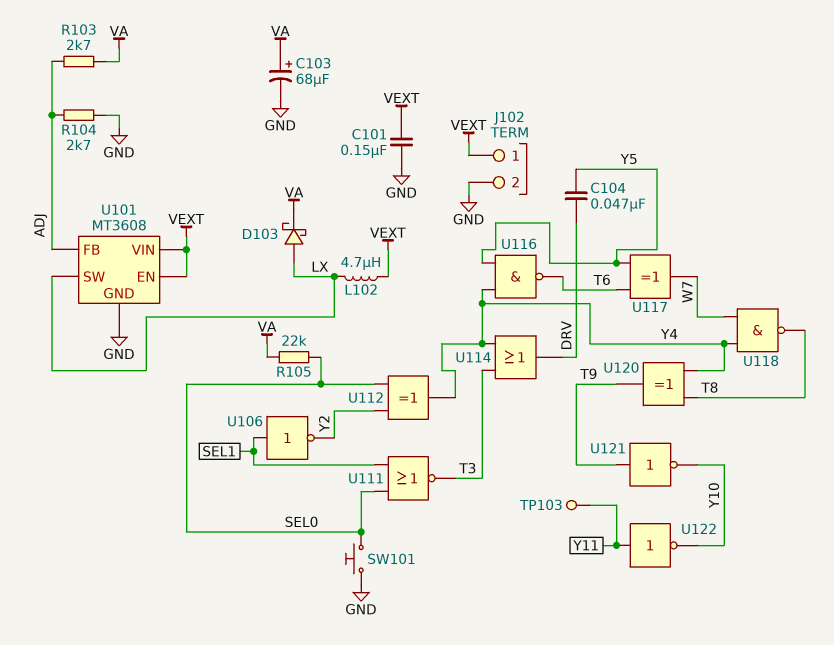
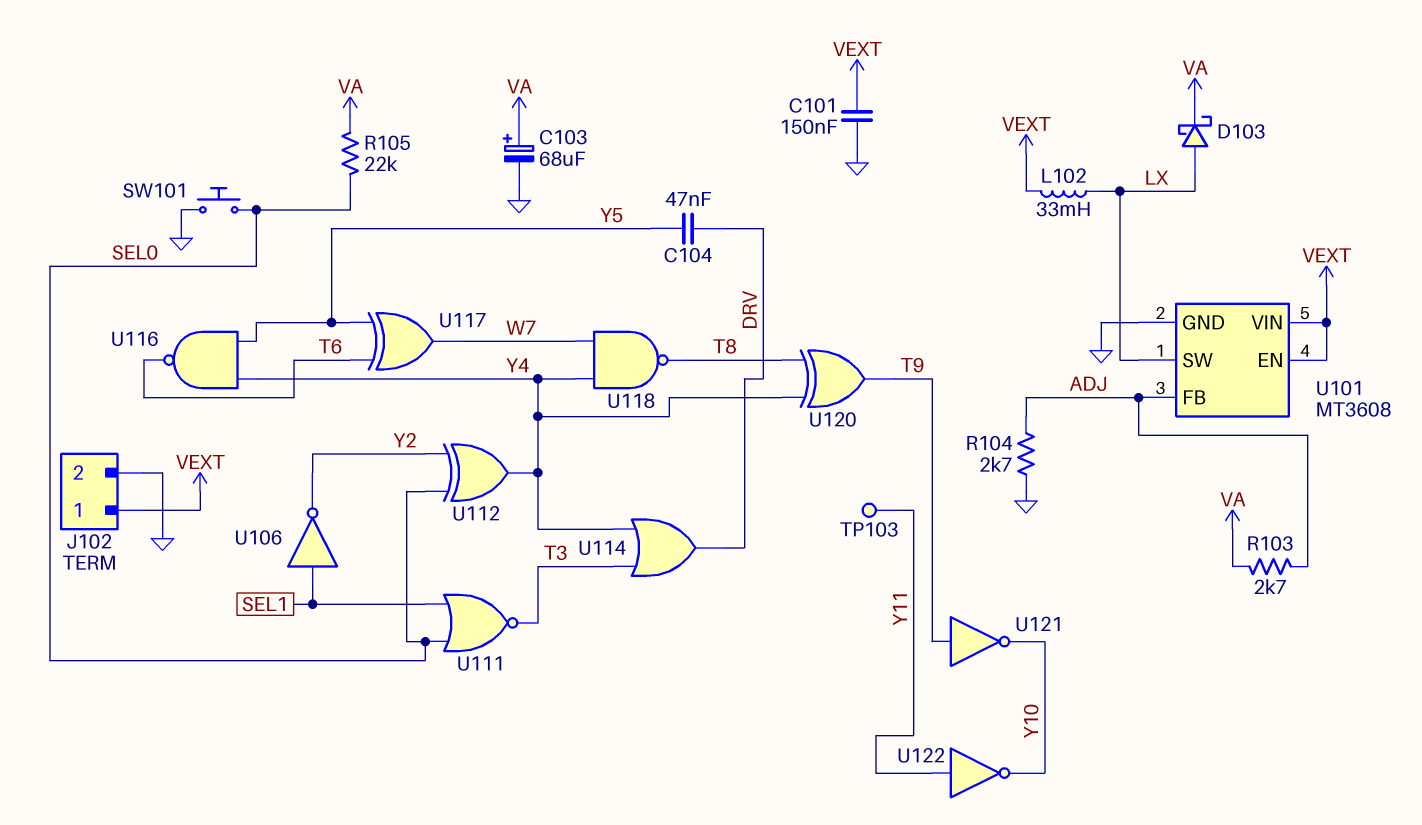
L102: 4.7uH (LX, VEXT) -> 33mH (LX, VEXT)

